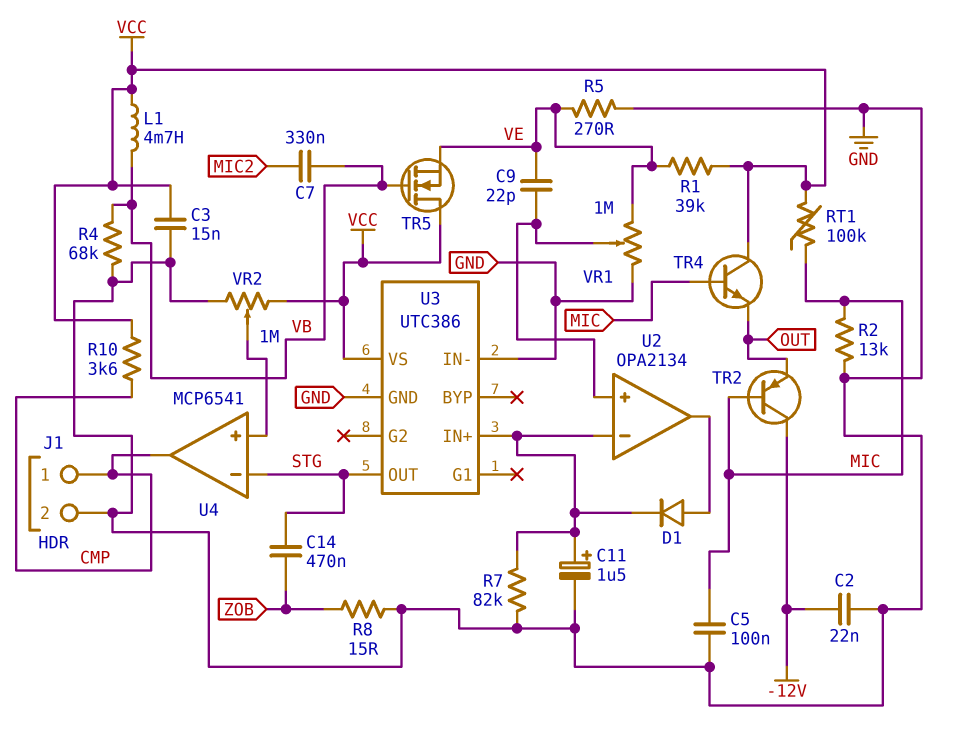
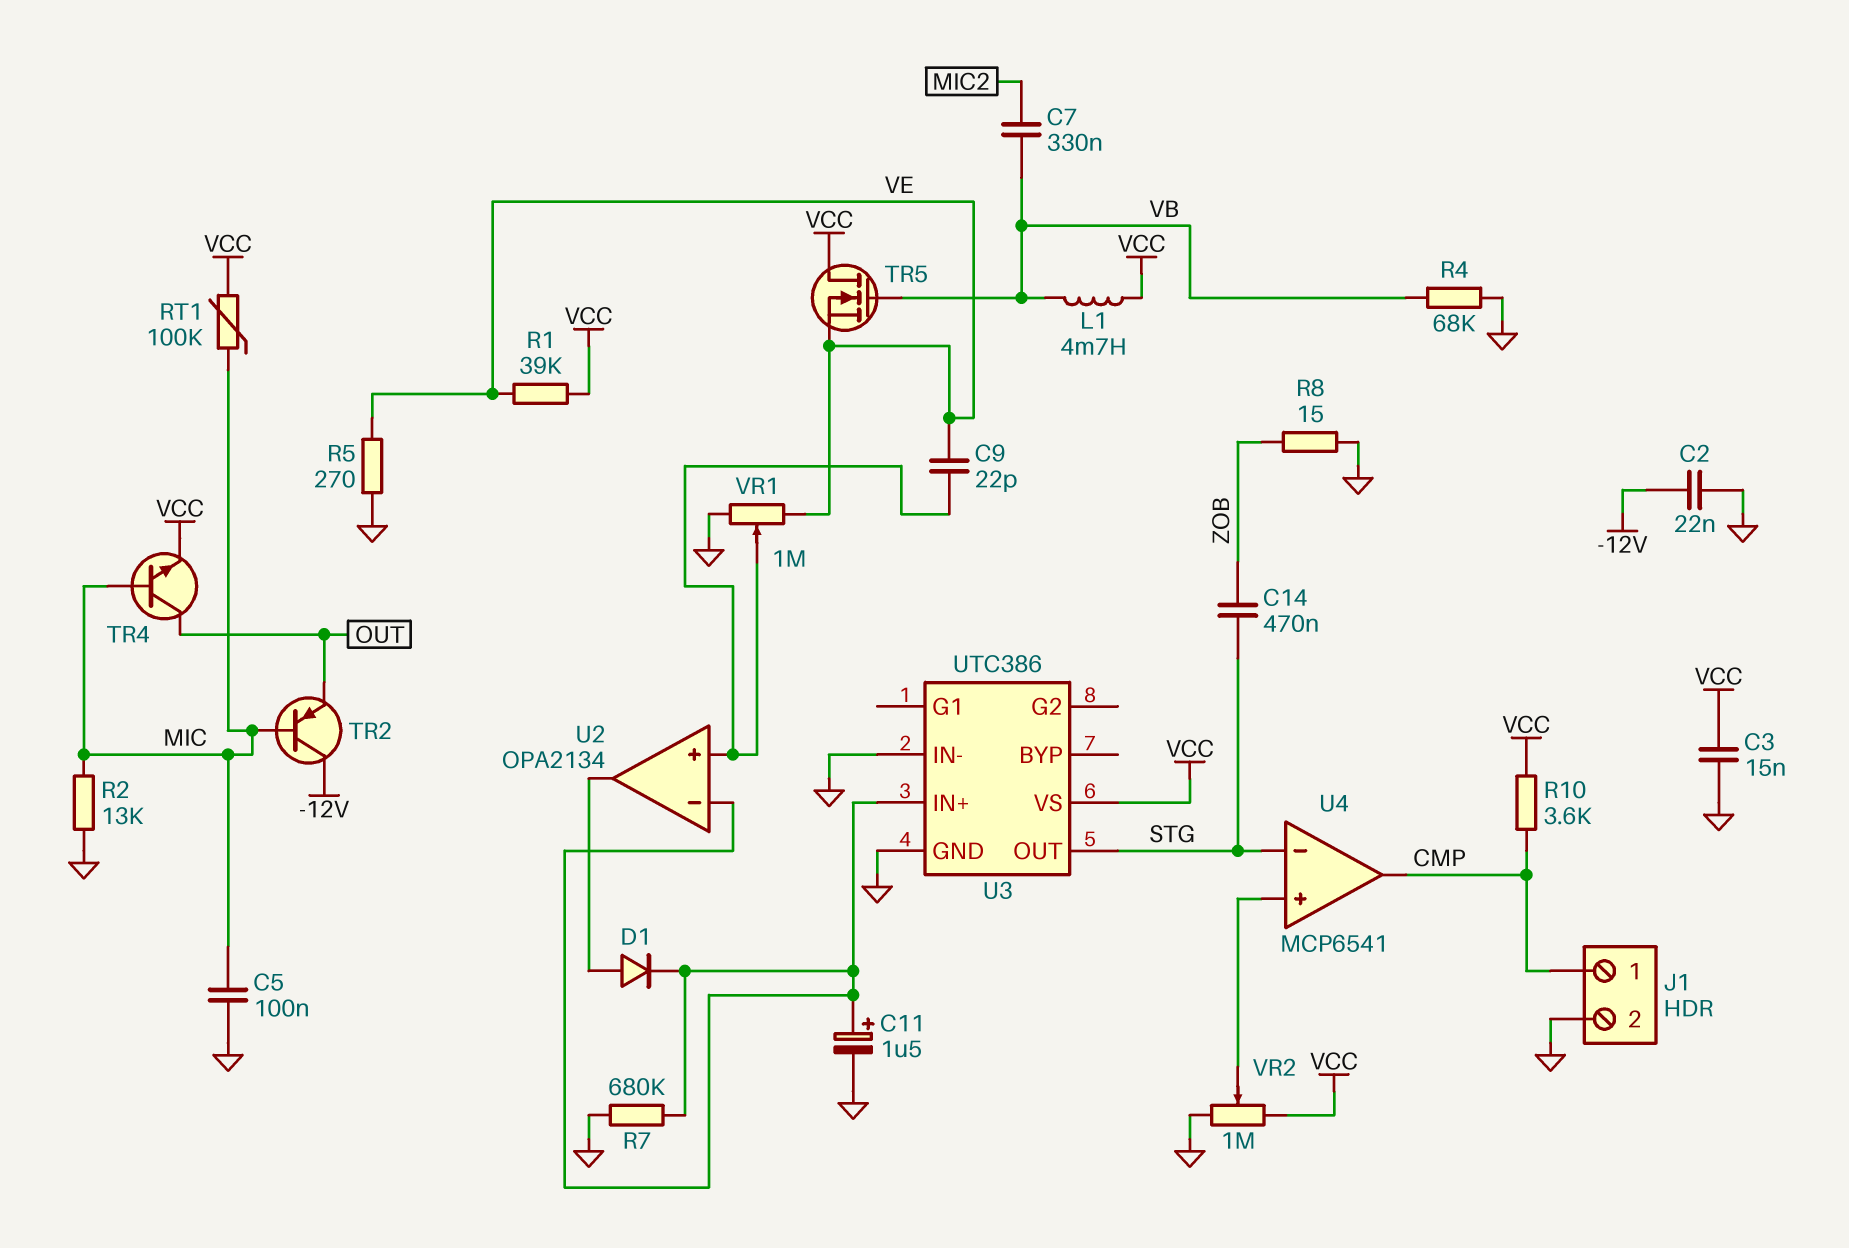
R7: 82k (GND, U2/in-) -> 680k (GND, U2/in-)
TR4: NPN (B MIC, C VCC, E OUT) -> NPN (B MIC, C OUT, E VCC)

